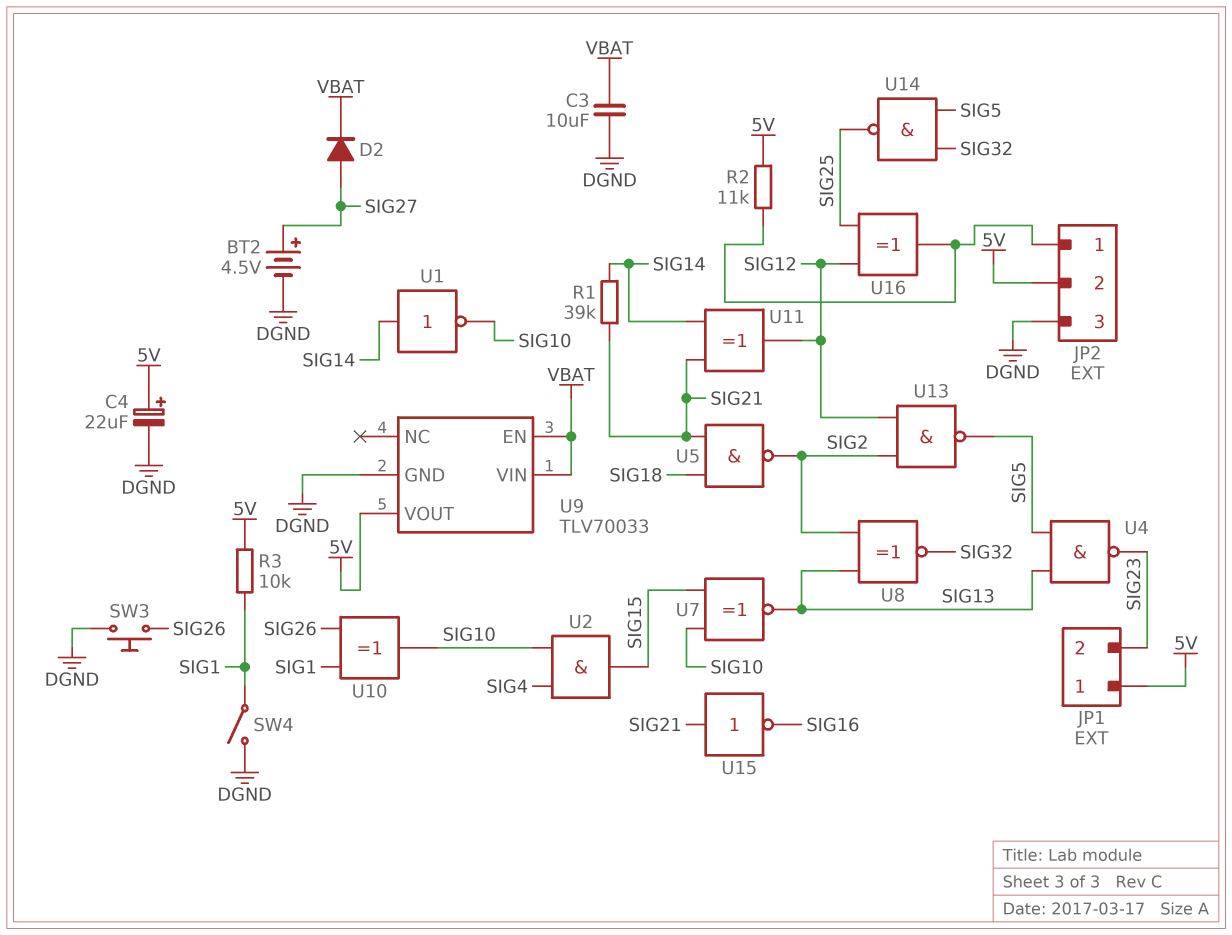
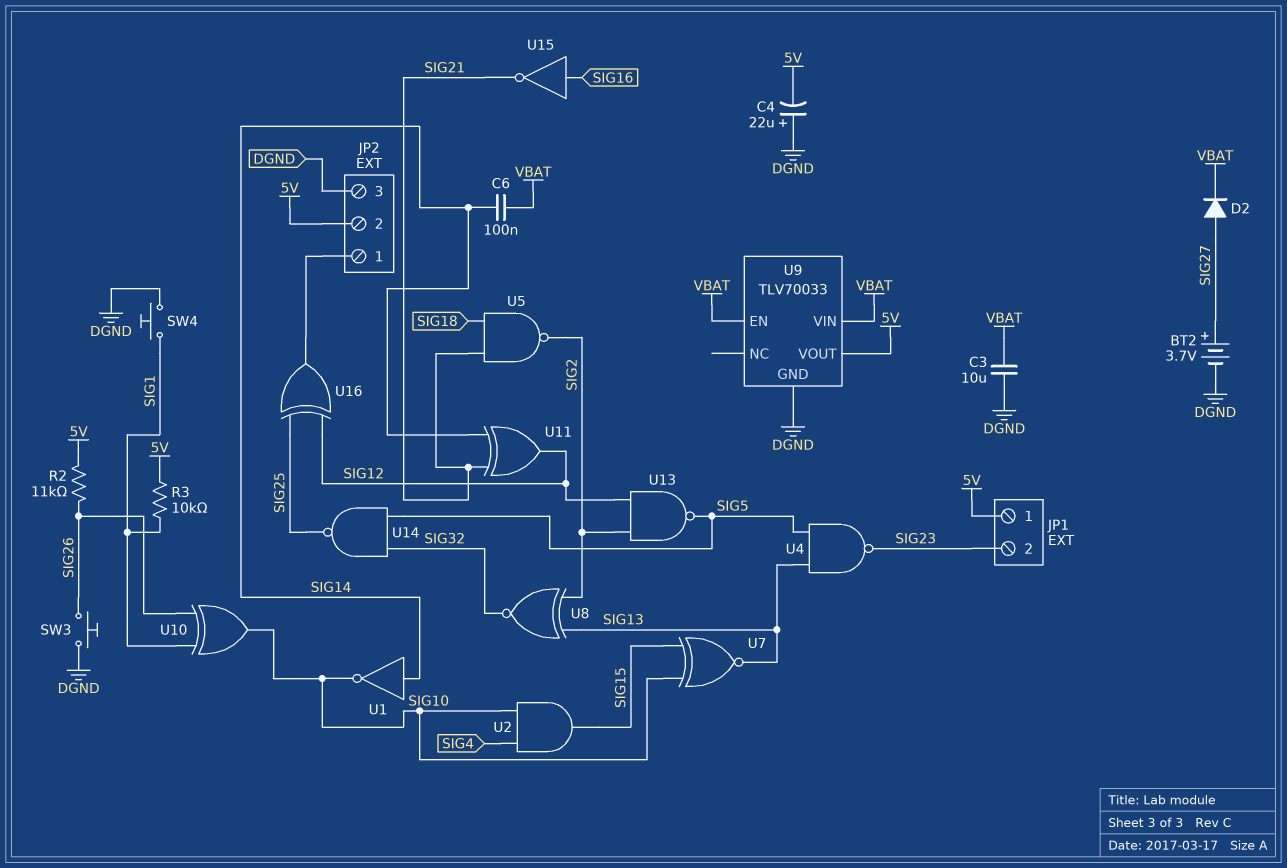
BT2: 4.5V (plus SIG27, minus DGND) -> 3.7V (plus SIG27, minus DGND)
C4: 22uF (plus 5V, minus DGND) -> 22uF (plus DGND, minus 5V)
C6: none -> 100nF (SIG14, VBAT)
R1: 39k (SIG14, SIG21) -> none
R2: 11k (5V, JP2/1) -> 11k (5V, SIG26)
SW4: switch (DGND, SIG1) -> button (DGND, SIG1)
U15: NOT (in SIG21, out SIG16) -> NOT (in SIG16, out SIG21)

